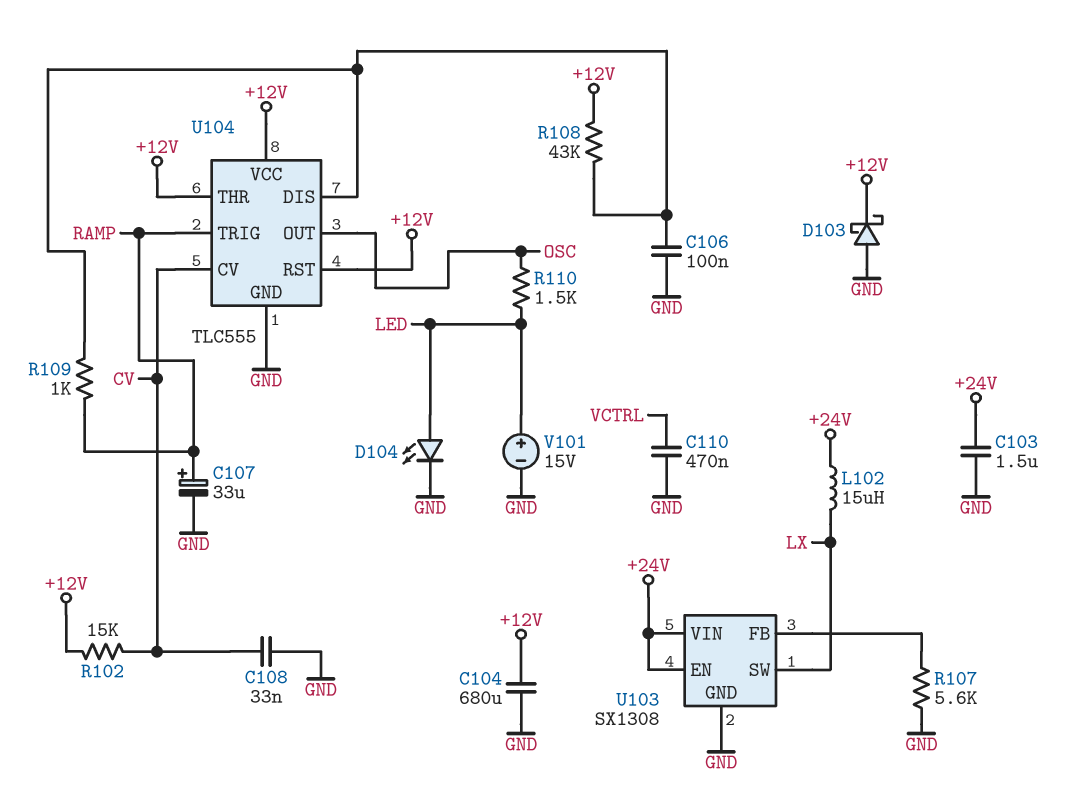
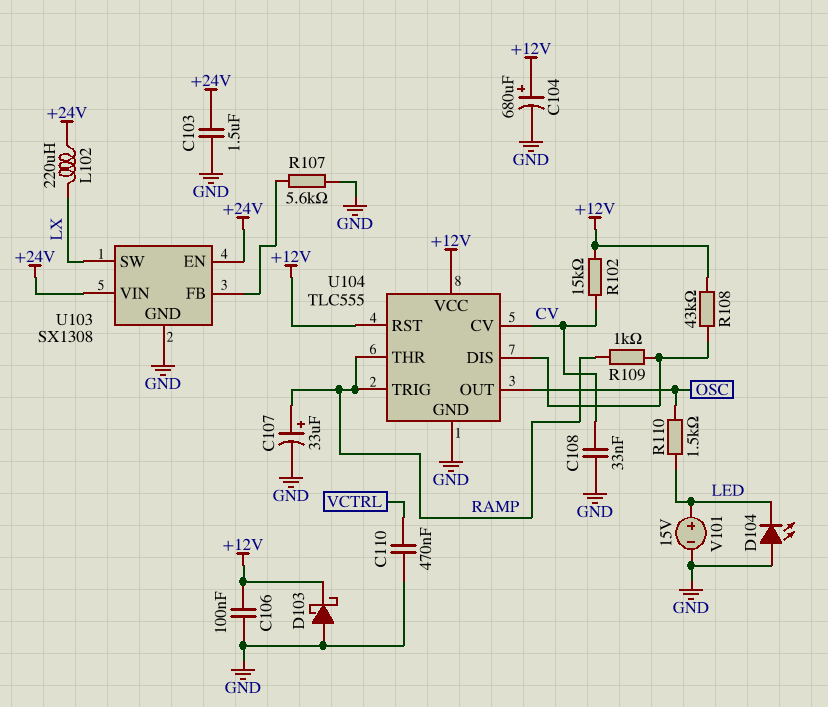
C104: 680uF (+12V, GND) -> 680uF (plus +12V, minus GND)
C106: 100nF (GND, U104/DIS) -> 100nF (+12V, GND)
D104: LED (A LED, K GND) -> LED (A GND, K LED)
L102: 15uH (+24V, LX) -> 220uH (+24V, LX)
U104 pin THR: +12V -> RAMP

